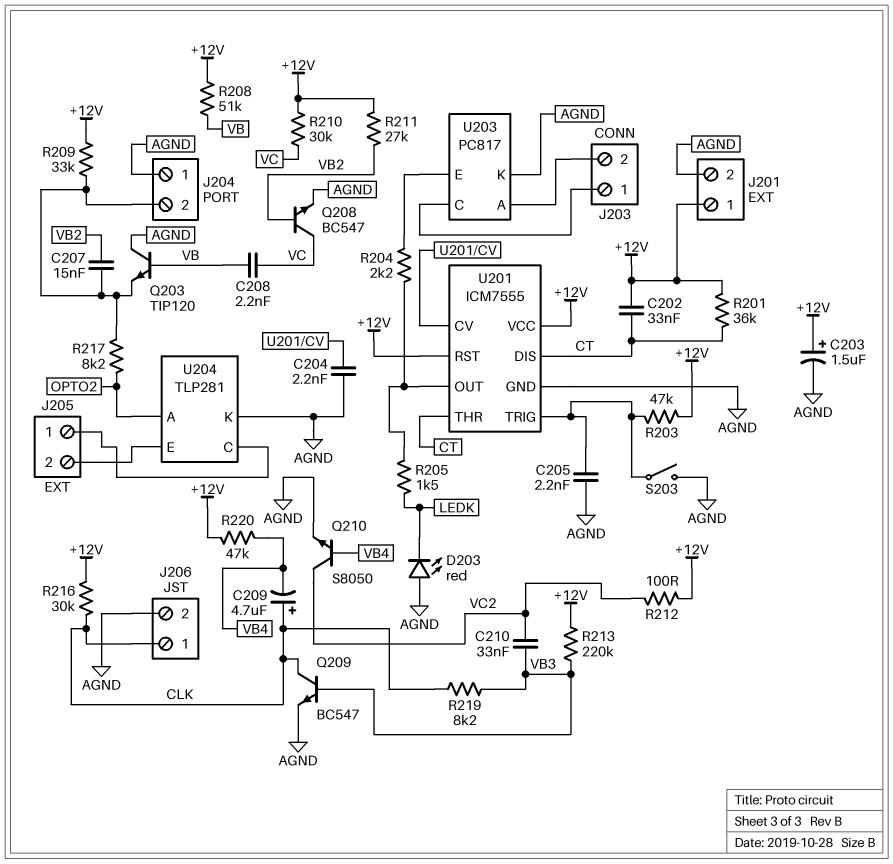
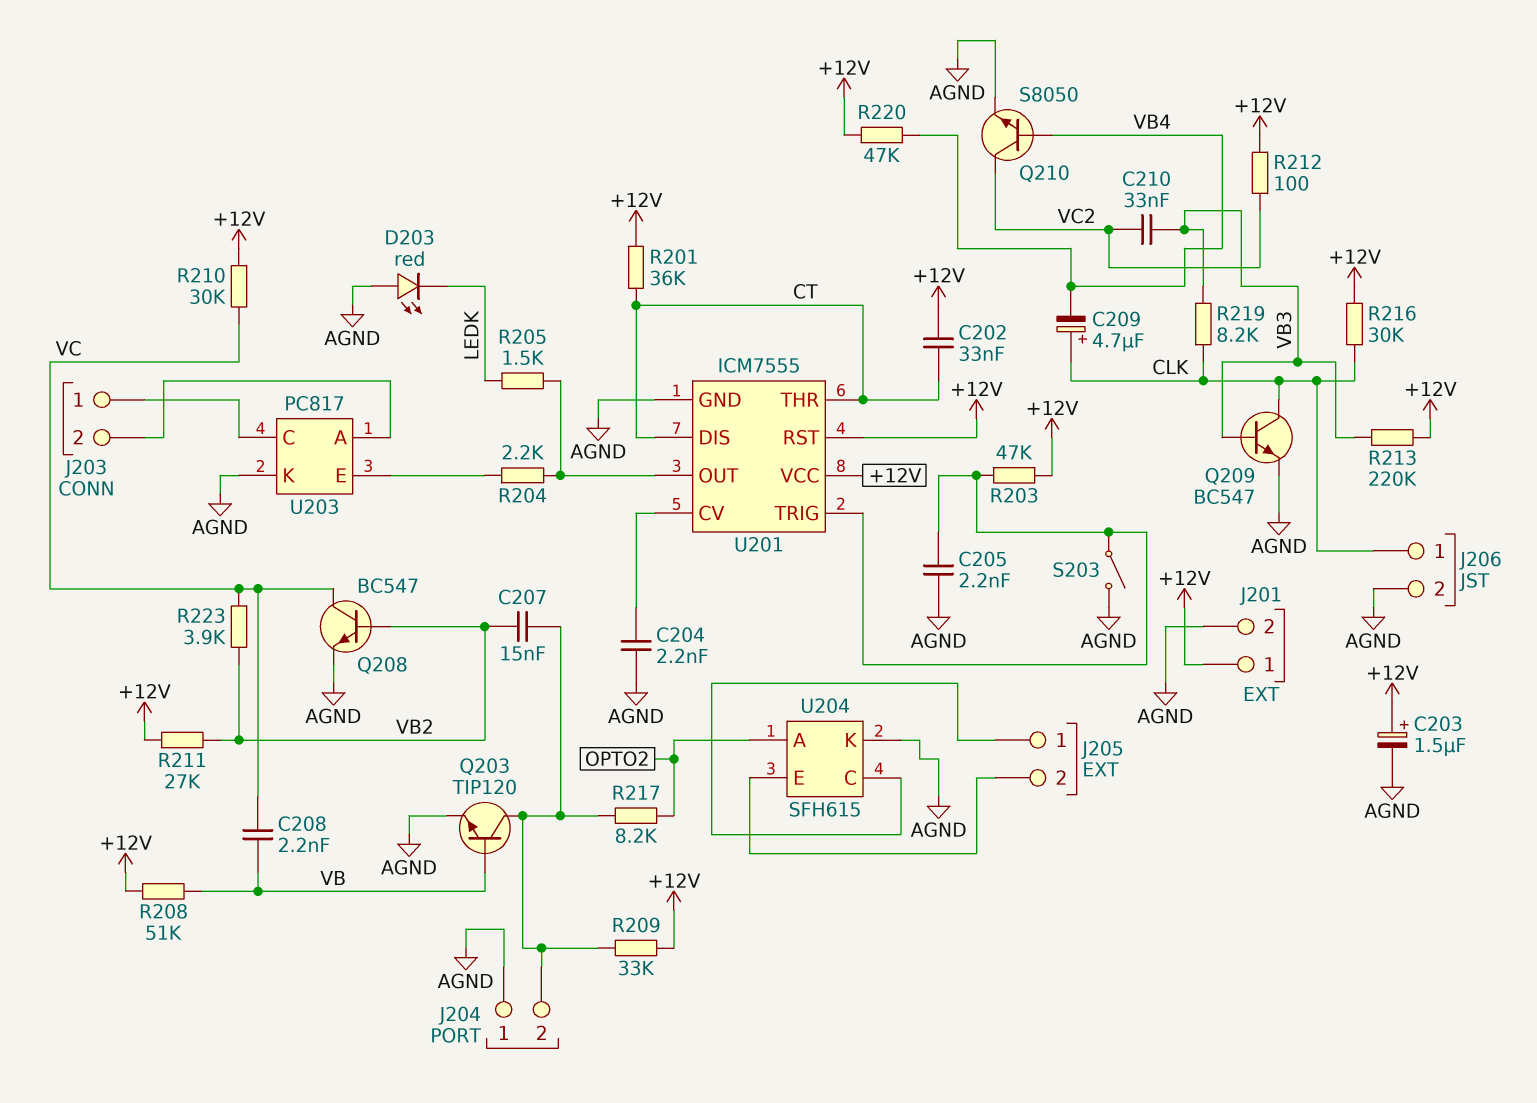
Q203: NPN TIP120 (B VB, C AGND, E J204/2) -> NPN TIP120 (B VB, C J204/2, E AGND)
R223: none -> 3.9k (VB2, VC)
U204: TLP281 -> SFH615

